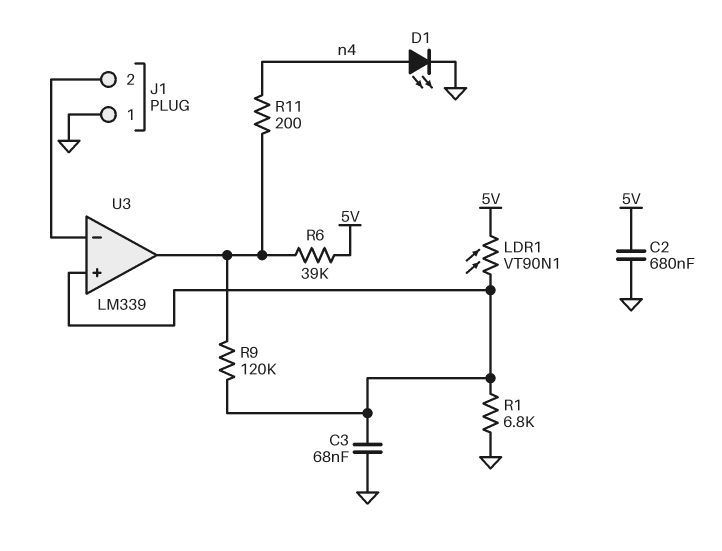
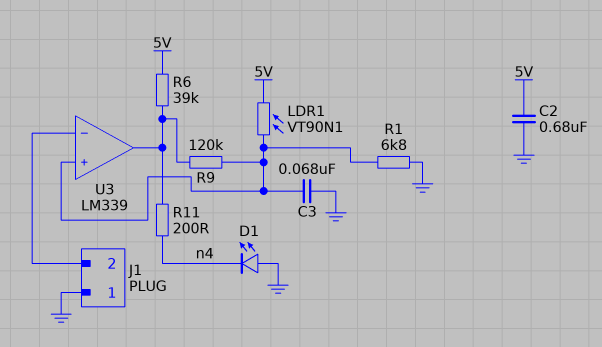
D1: LED (A n4, K GND) -> LED (A GND, K n4)

